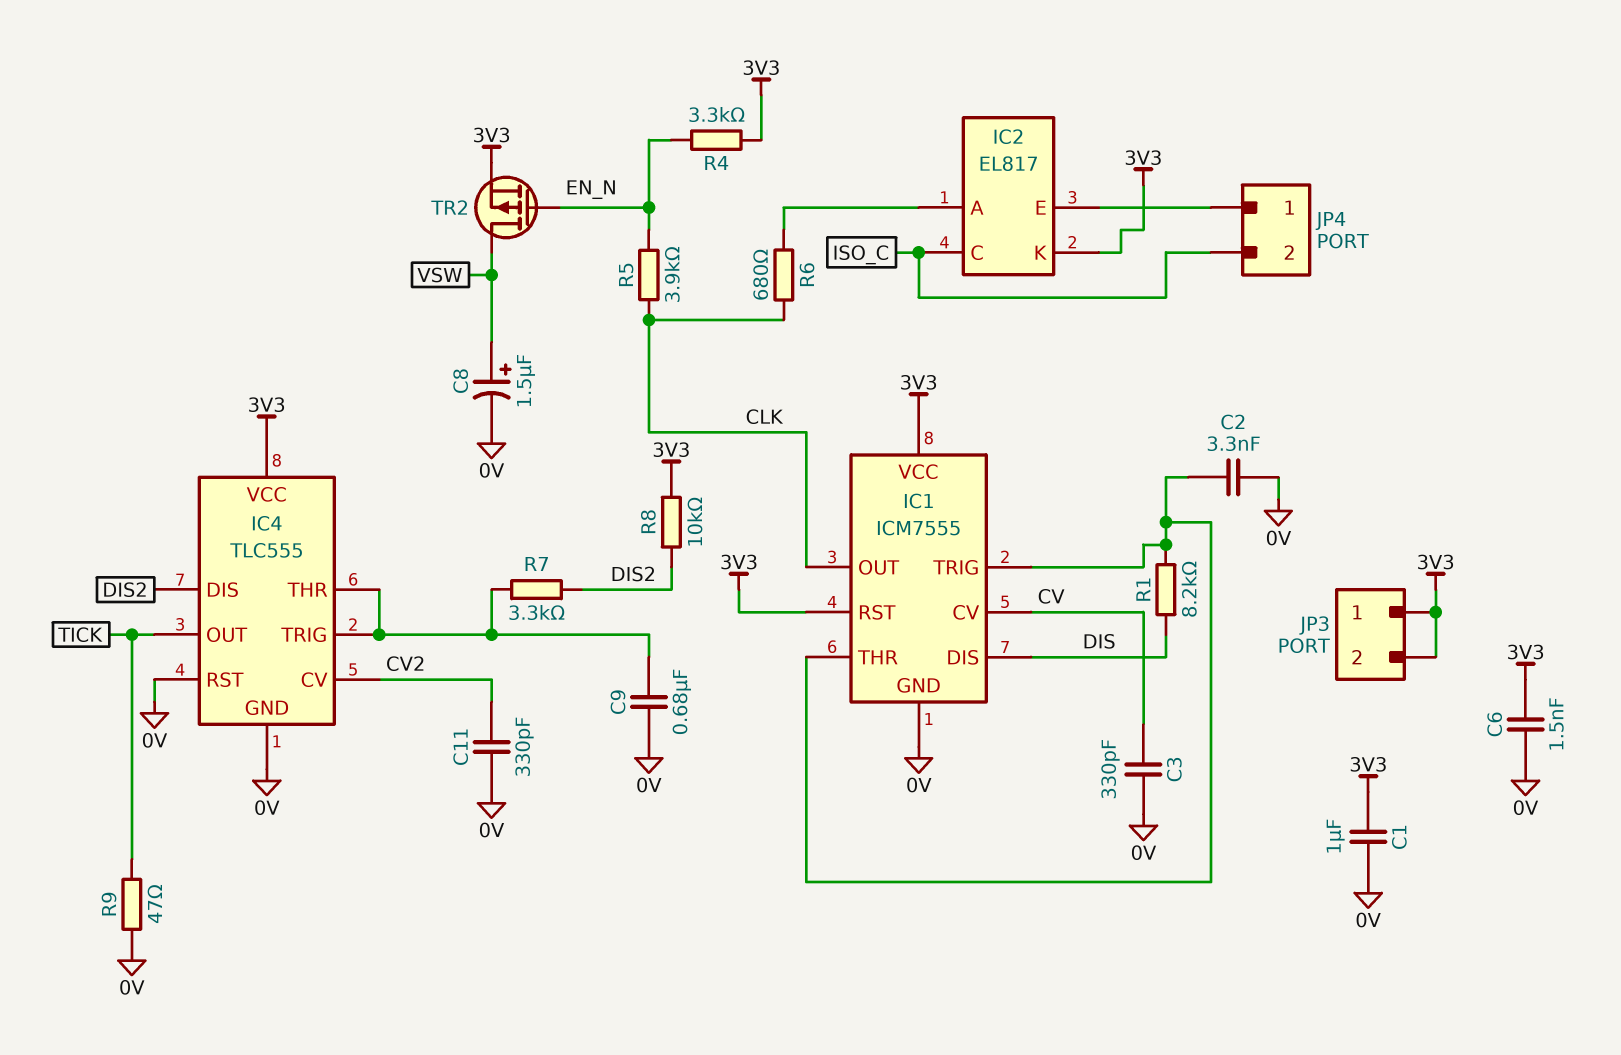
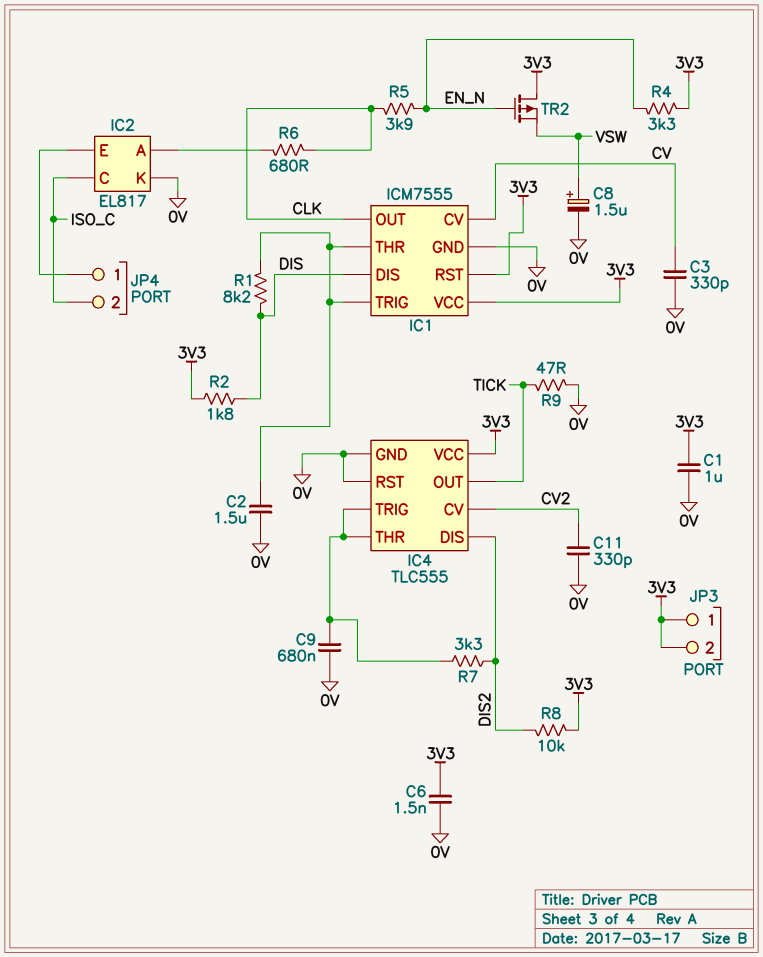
C2: 3.3nF (0V, IC1/THR) -> 1.5uF (0V, IC1/THR)
IC2 pin K: 3V3 -> 0V
R2: none -> 1.8k (3V3, DIS)
TR2: PMOS (G EN_N, D VSW, S 3V3) -> PMOS (G EN_N, D 3V3, S VSW)

